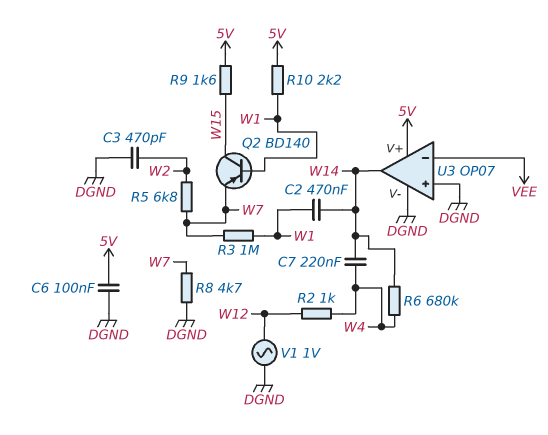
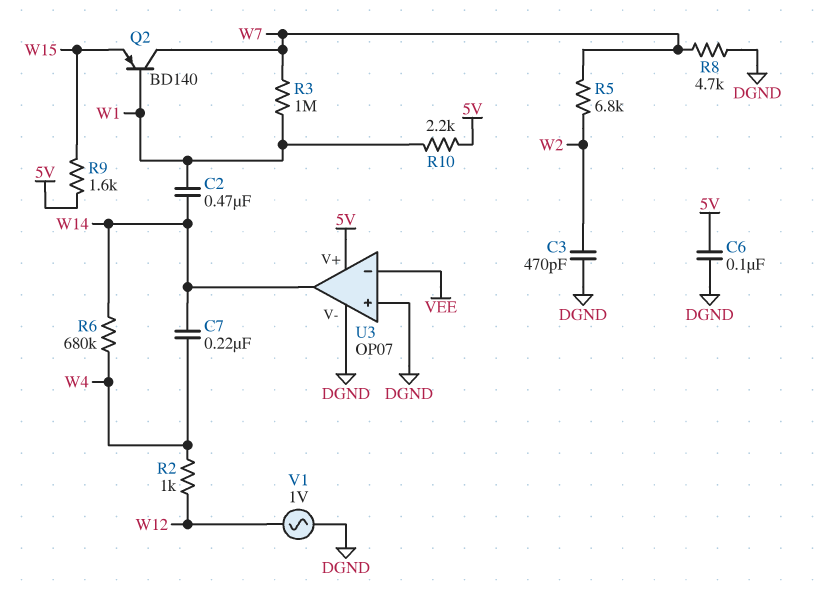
Q2: PNP BD140 (B W1, C W15, E W7) -> PNP BD140 (B W1, C W7, E W15)

